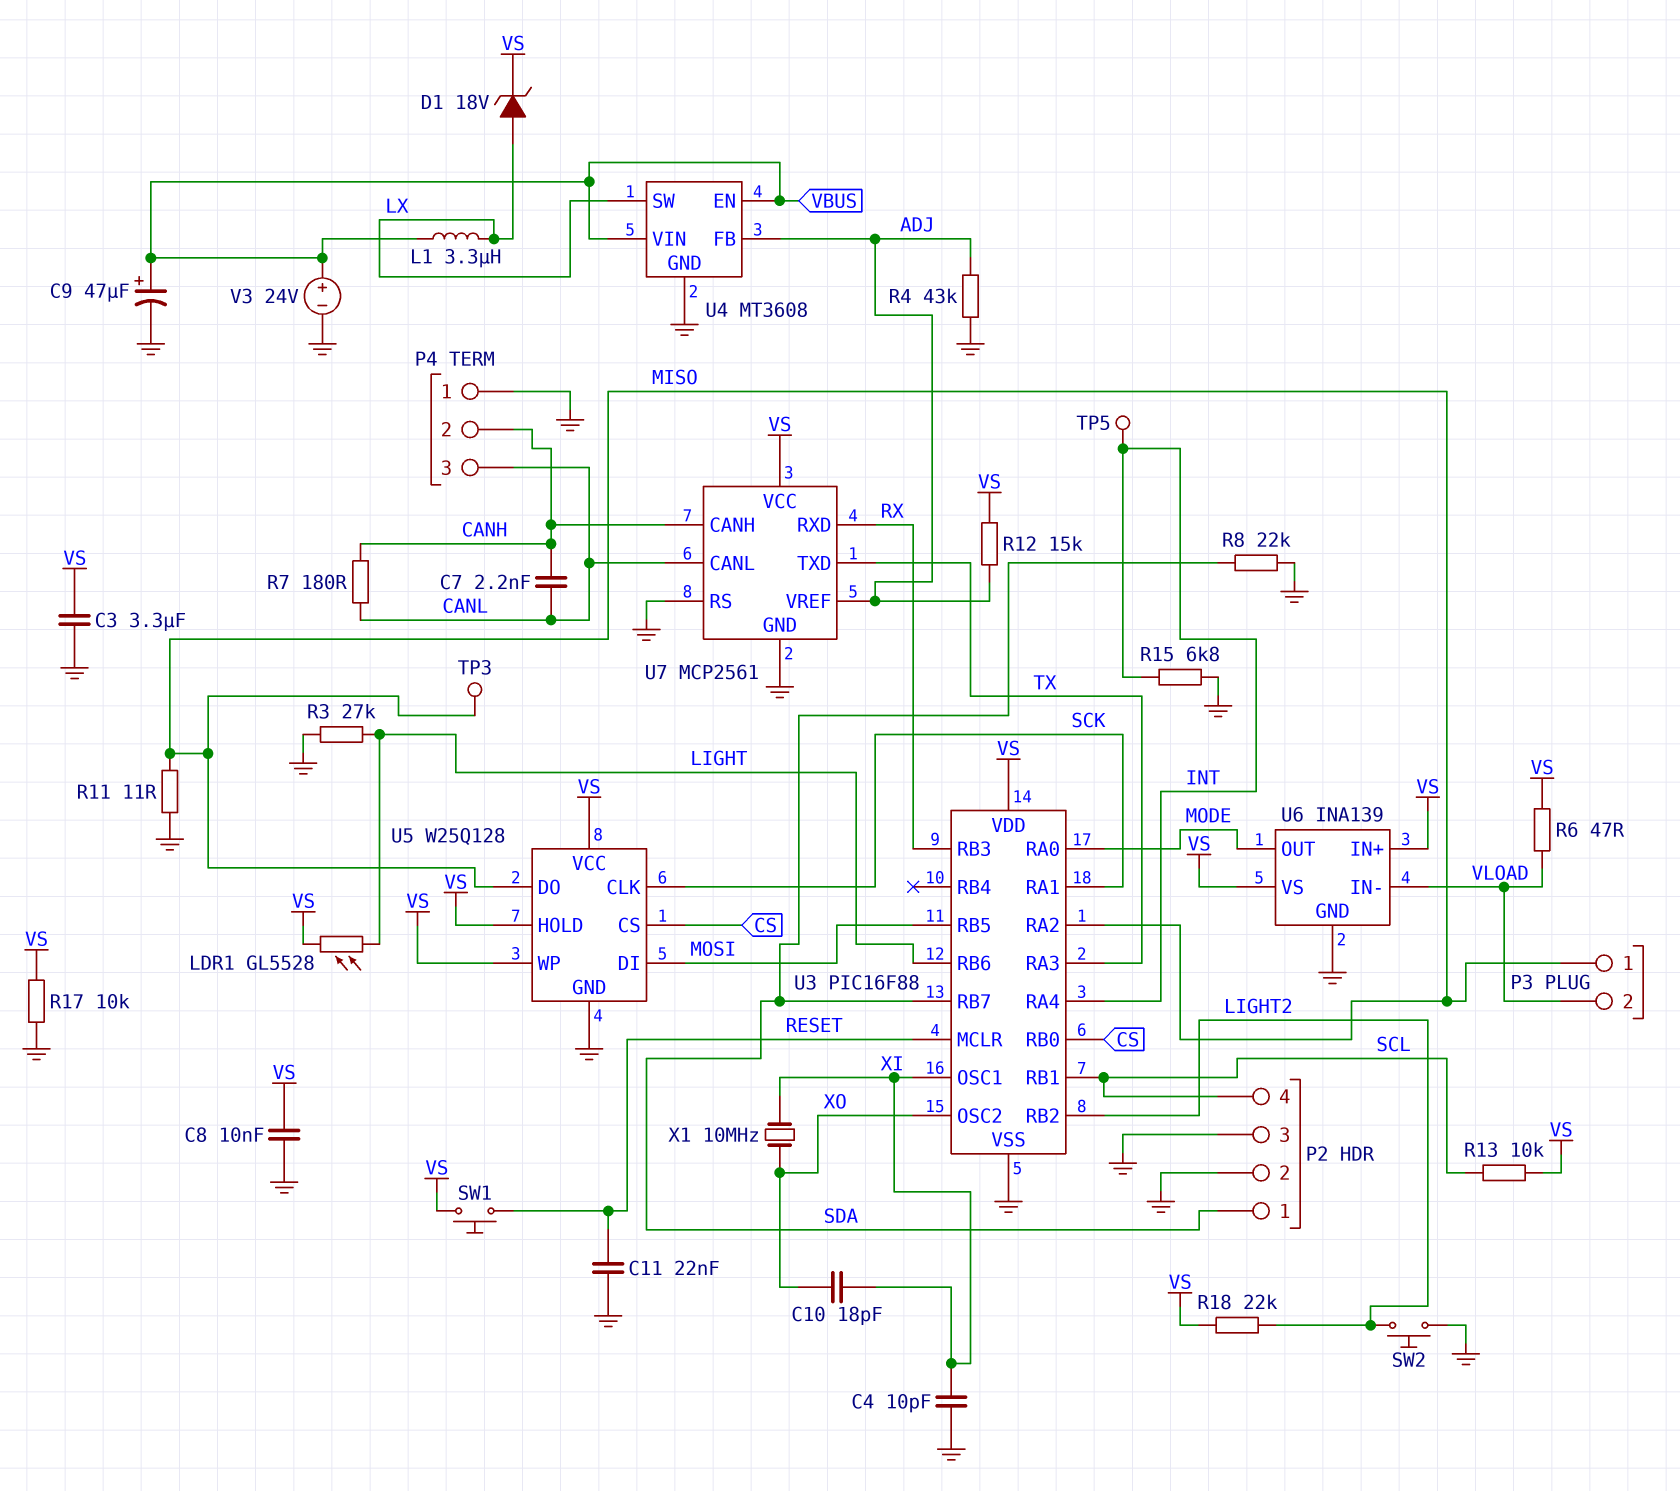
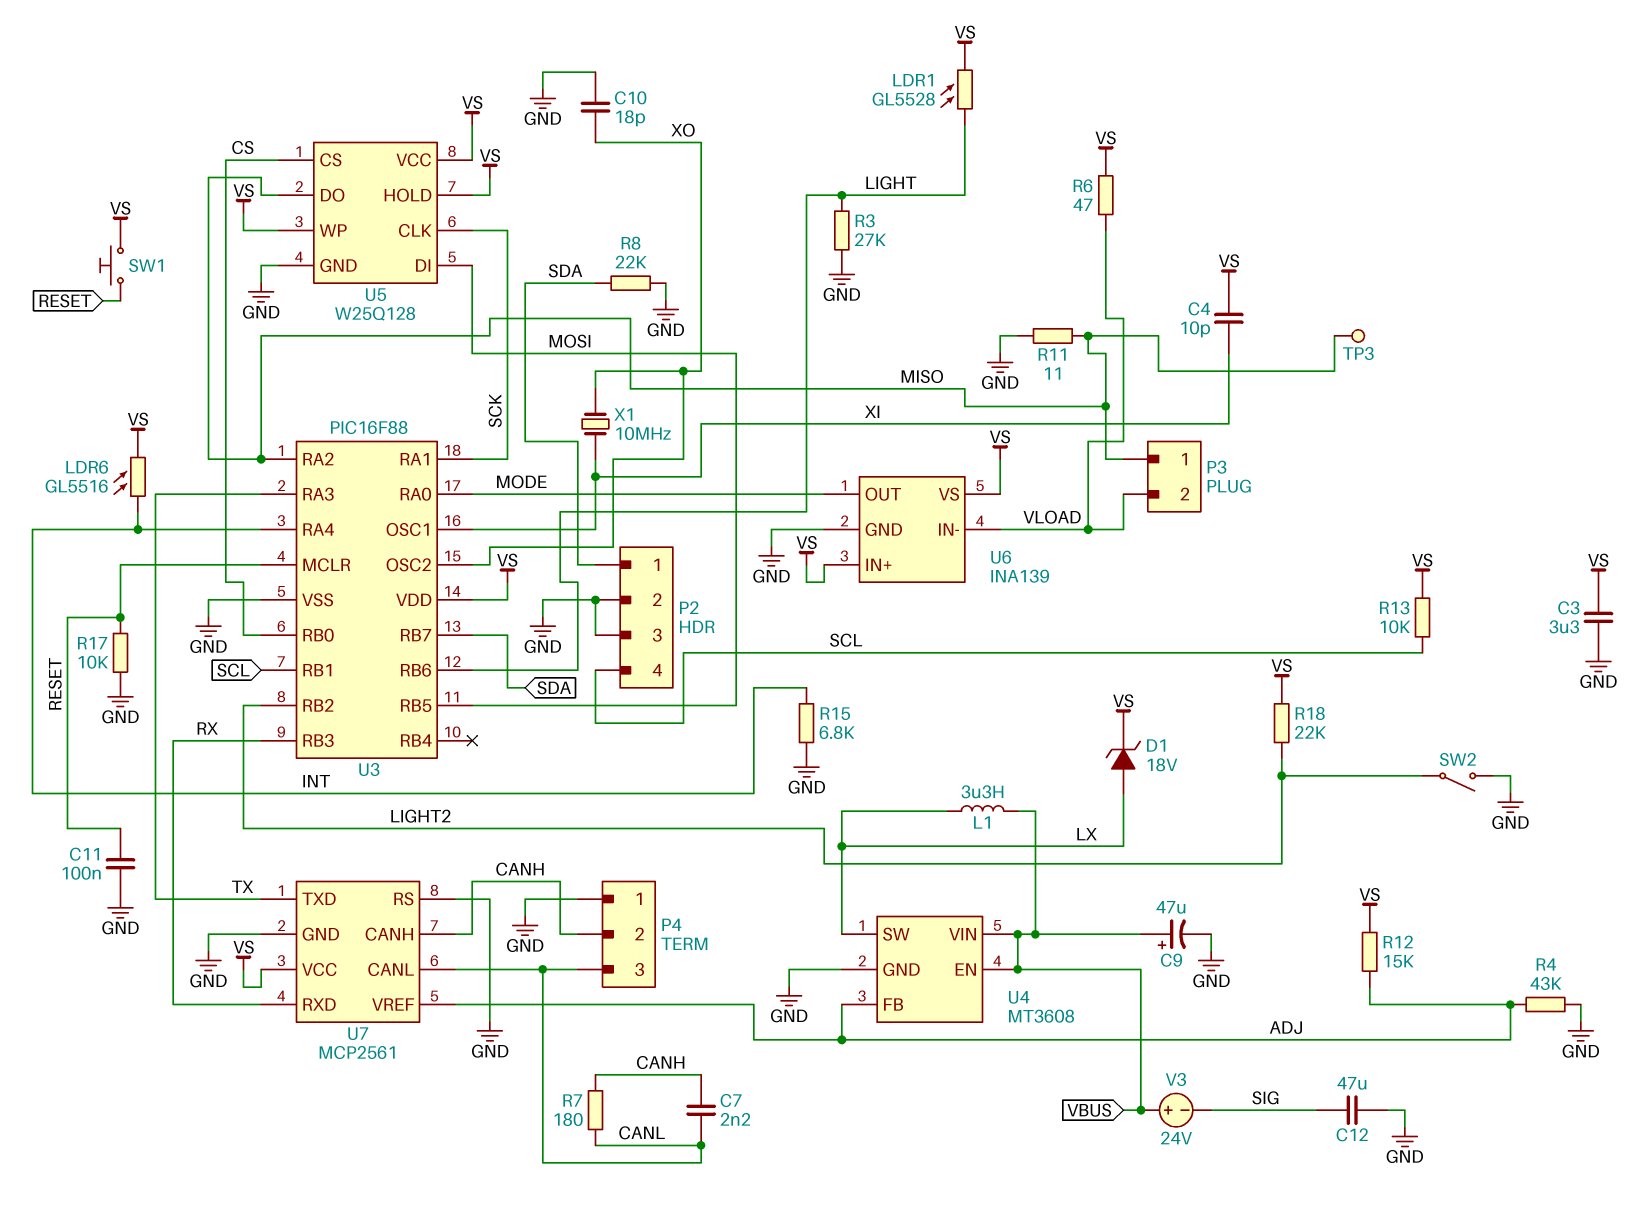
C4: 10pF (GND, XI) -> 10pF (VS, XI)
C8: 10nF (GND, VS) -> none
C10: 18pF (XI, XO) -> 18pF (GND, XO)
C11: 22nF (GND, RESET) -> 100nF (GND, RESET)
C12: none -> 47uF (GND, SIG)
LDR6: none -> GL5516 (INT, VS)
R17: 10k (GND, VS) -> 10k (GND, RESET)
SW2: button (GND, LIGHT2) -> switch (GND, LIGHT2)
TP5: test point (INT) -> none
V3: 24V (plus VBUS, minus GND) -> 24V (plus VBUS, minus SIG)

